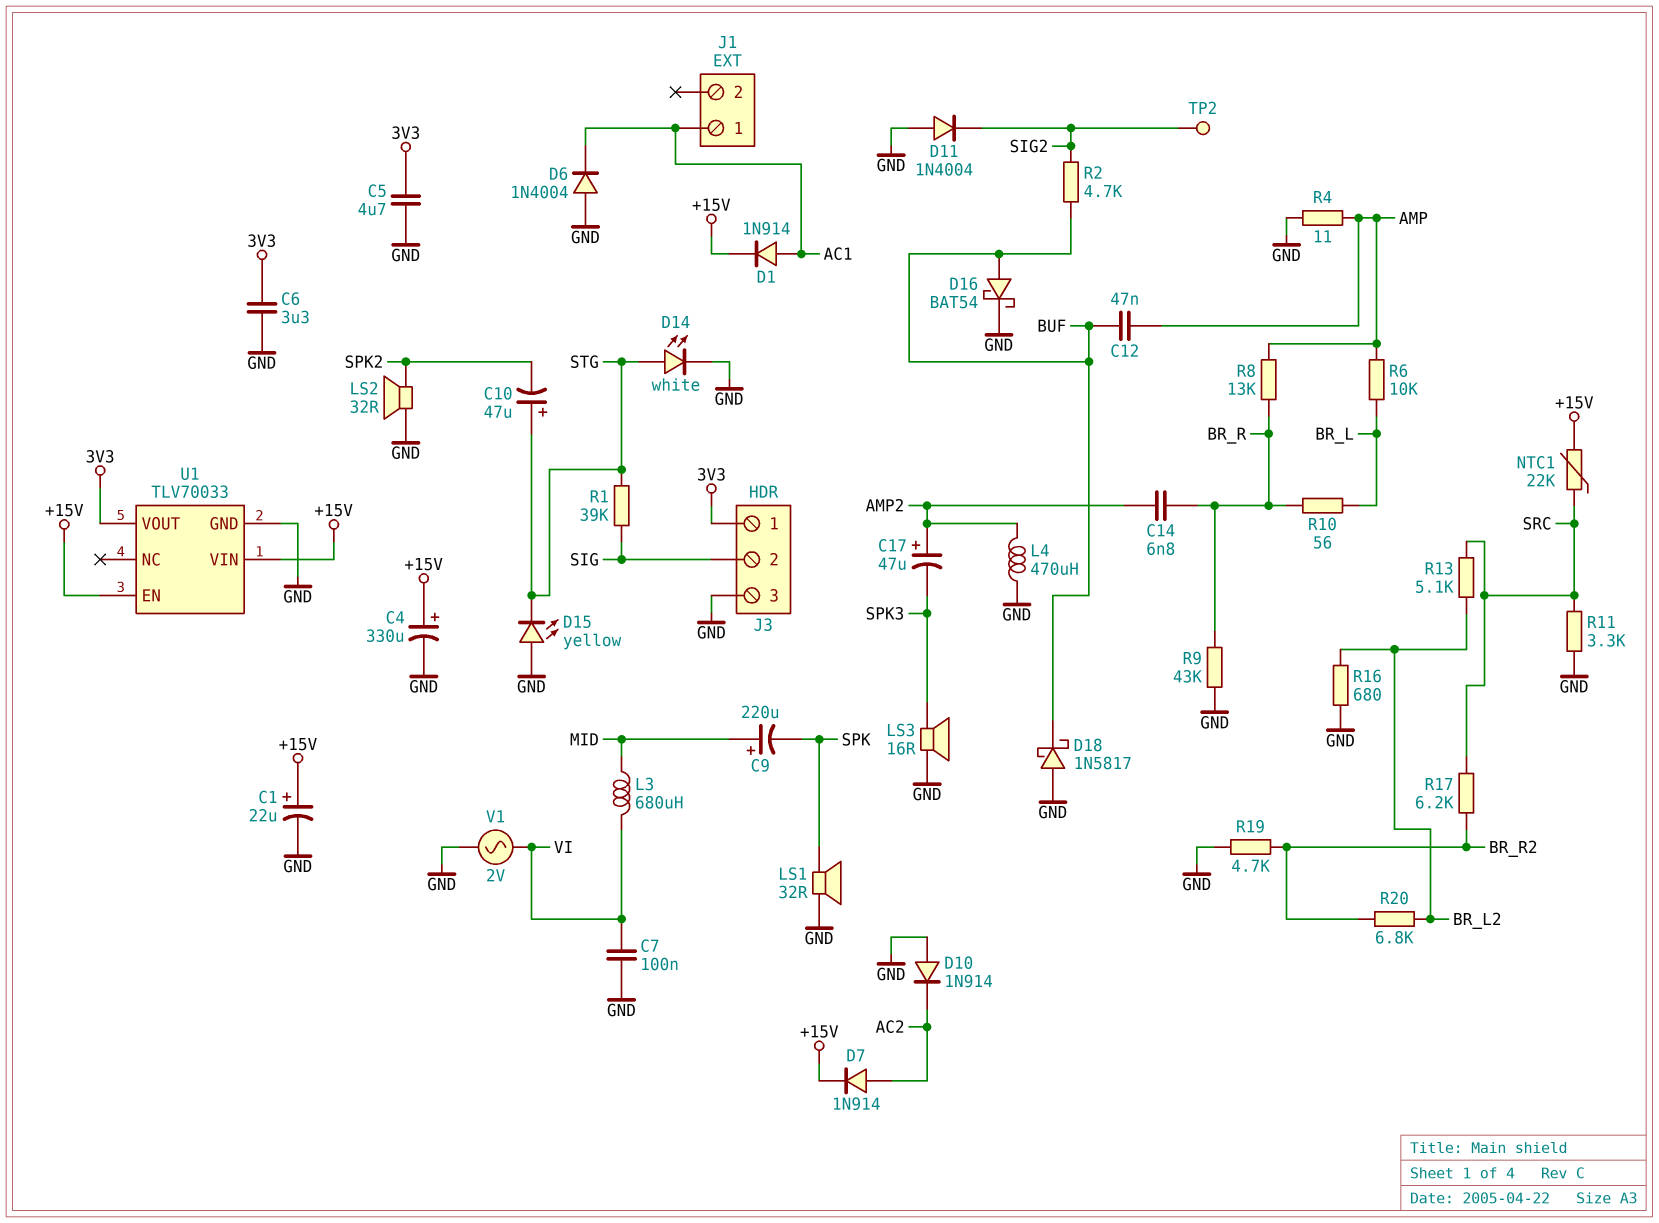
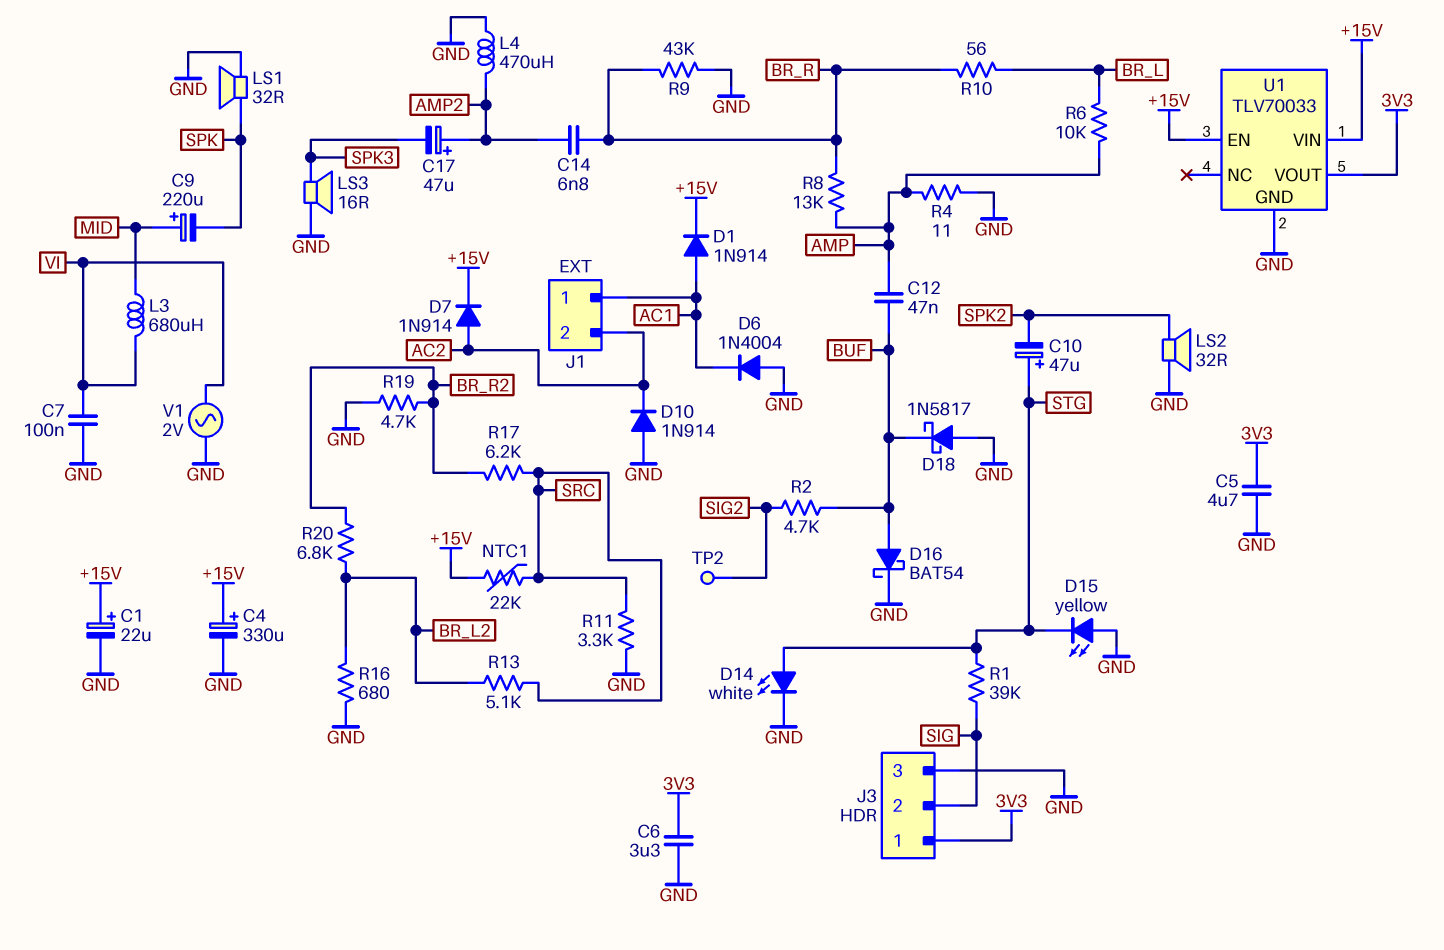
D11: diode 1N4004 (A GND, K SIG2) -> none
J1 pin 2: none -> AC2

